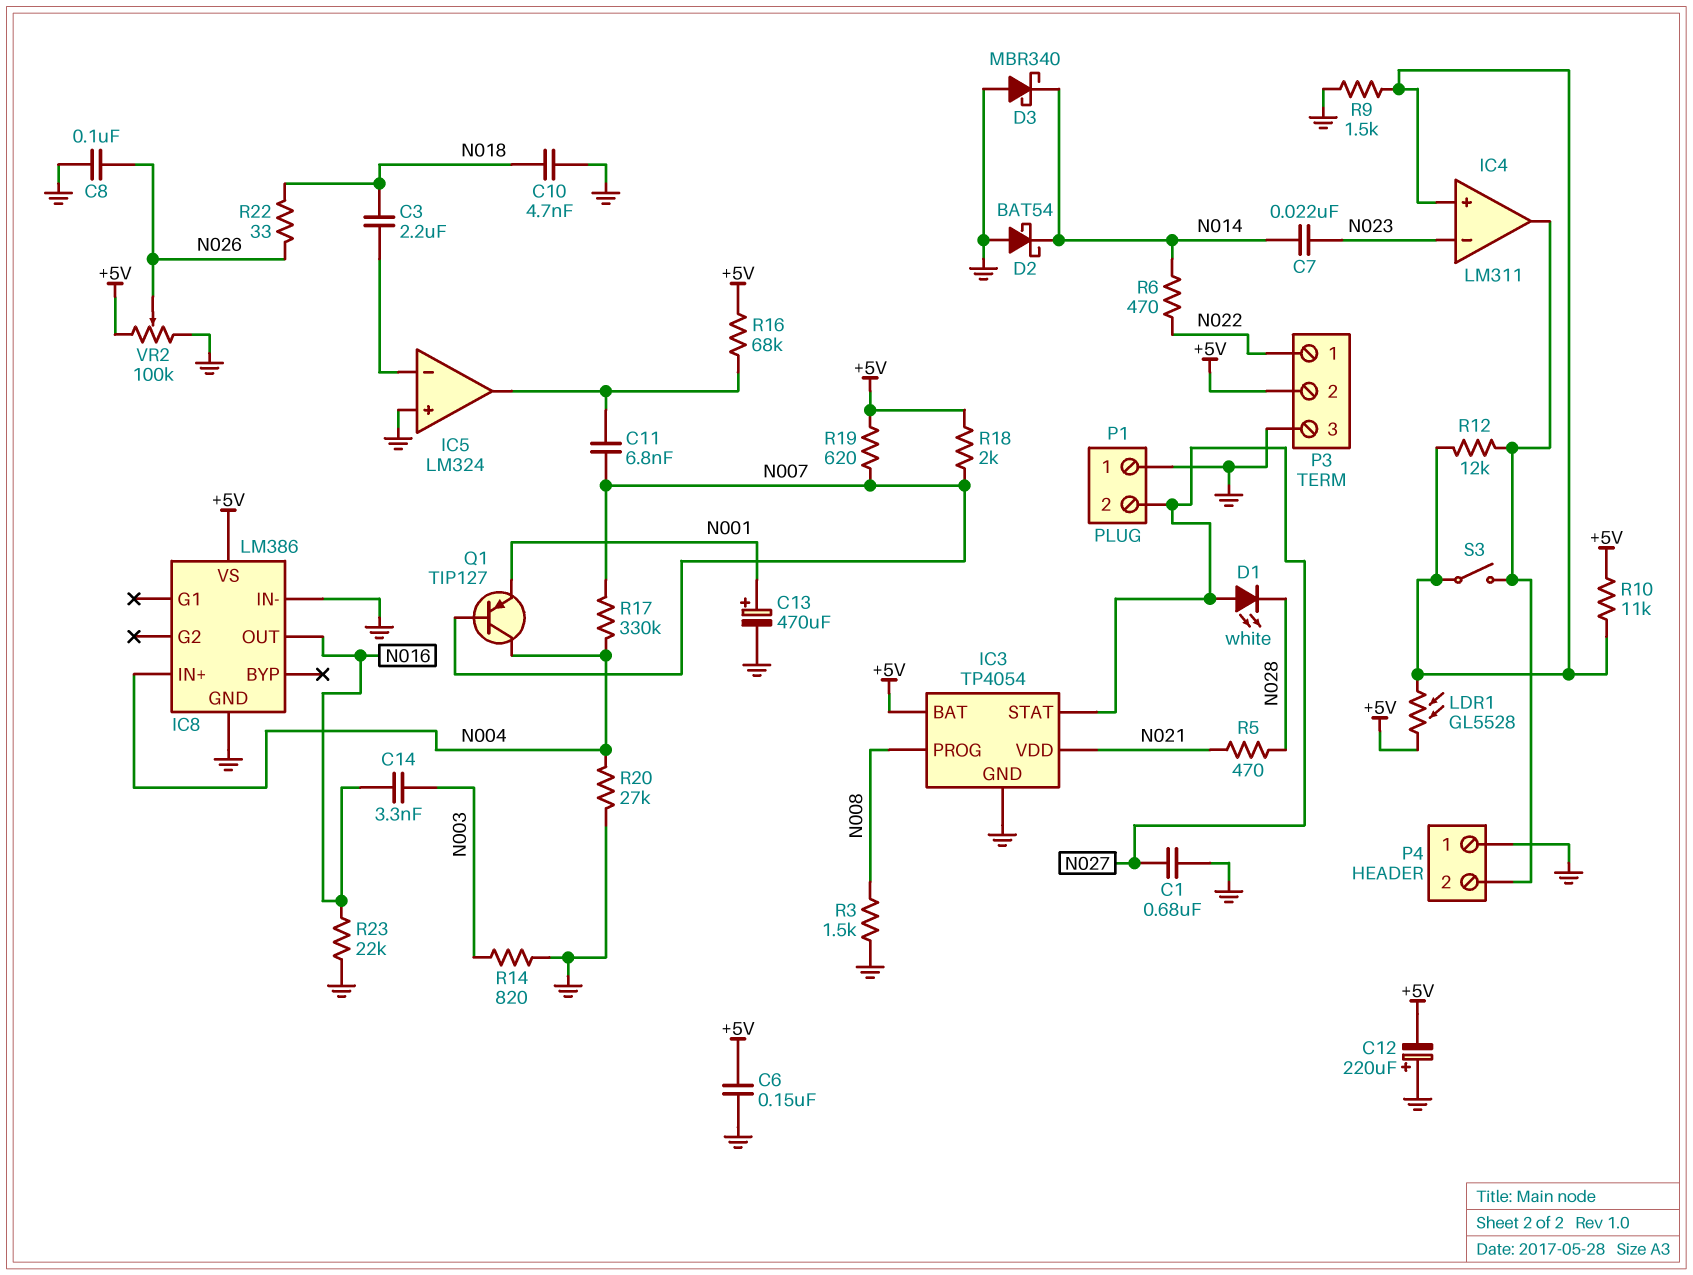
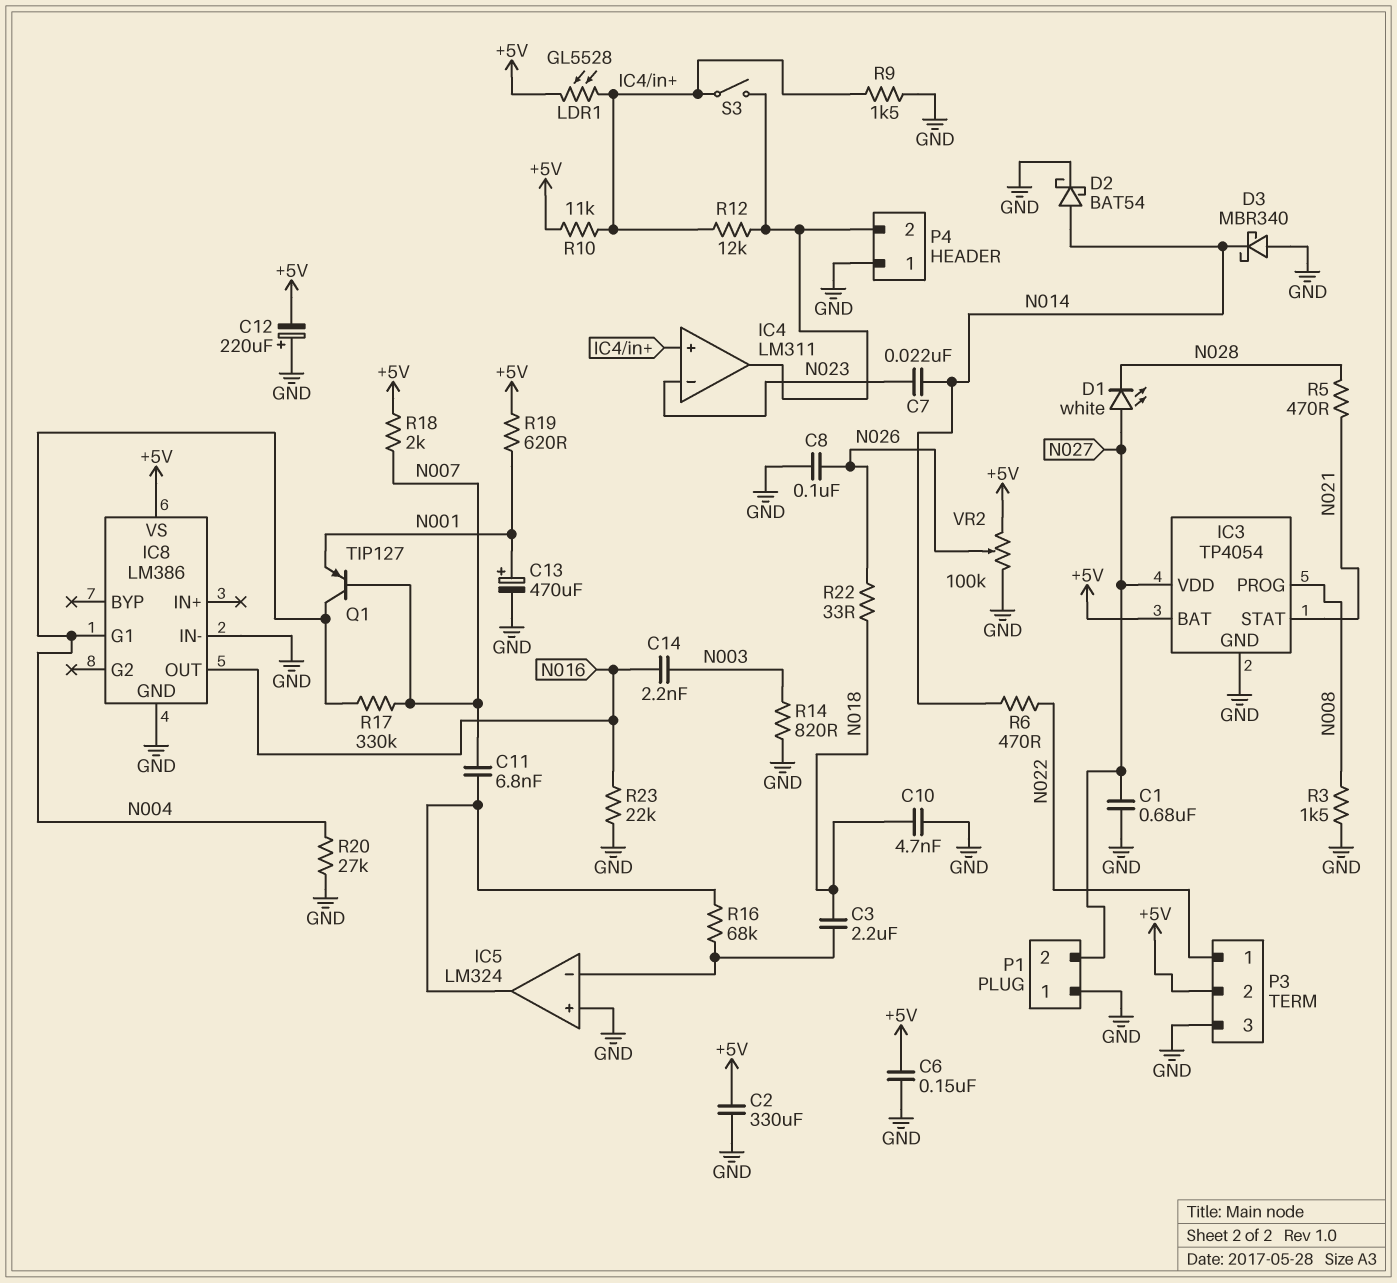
C2: none -> 330uF (+5V, GND)
C14: 3.3nF (N003, N016) -> 2.2nF (N003, N016)
D2: schottky BAT54 (A GND, K N014) -> schottky BAT54 (A N014, K GND)
IC3 pin STAT: N027 -> N021
IC3 pin VDD: N021 -> N027
IC8 pin G1: none -> N004
IC8 pin IN+: N004 -> none
R16: 68k (+5V, IC5/out) -> 68k (IC5/in-, IC5/out)
R19: 620 (+5V, N007) -> 620 (+5V, N001)

